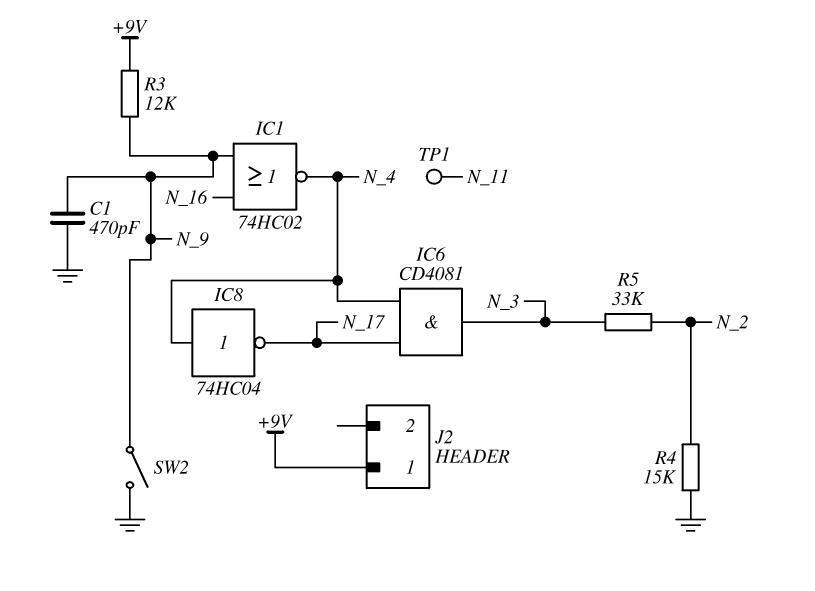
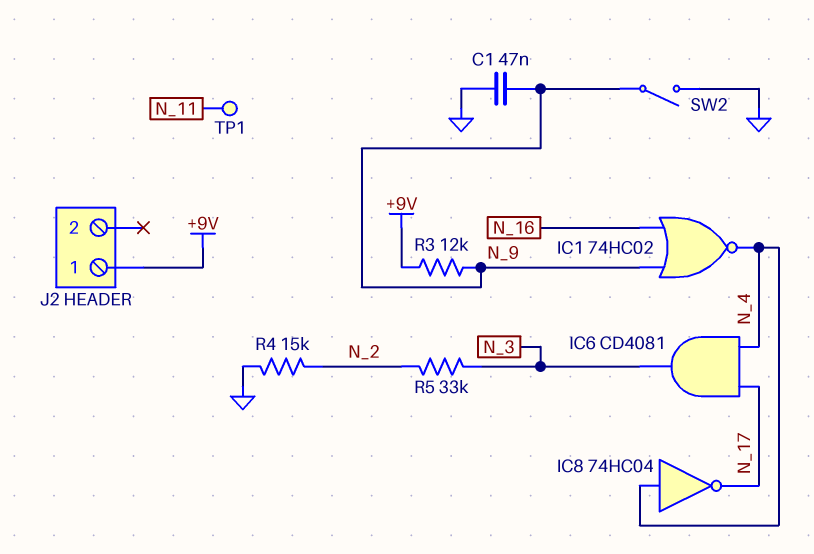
C1: 470pF (GND, N_9) -> 47nF (GND, N_9)

